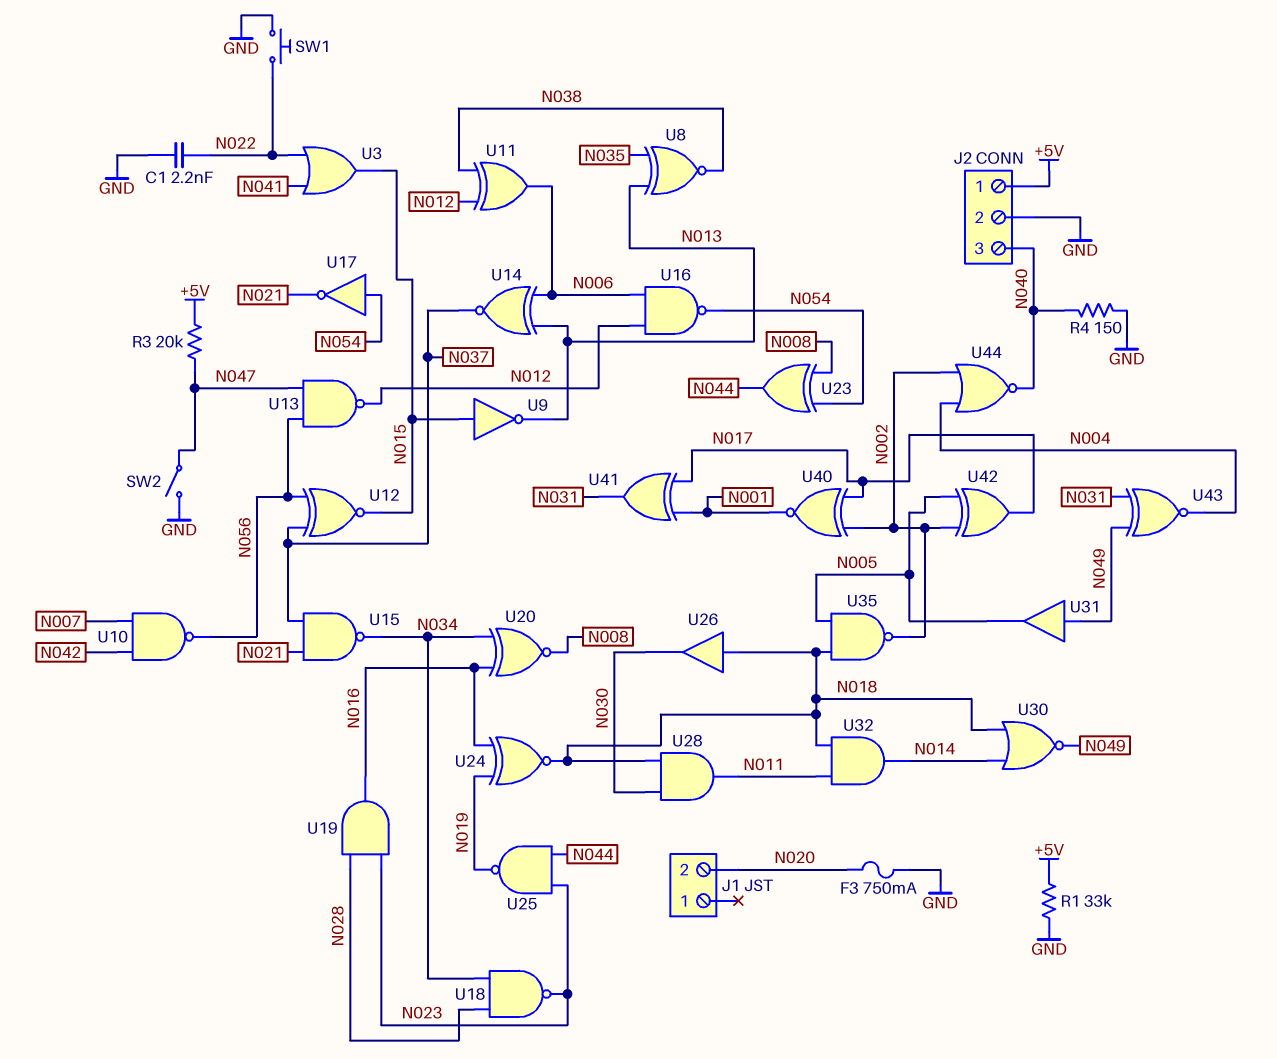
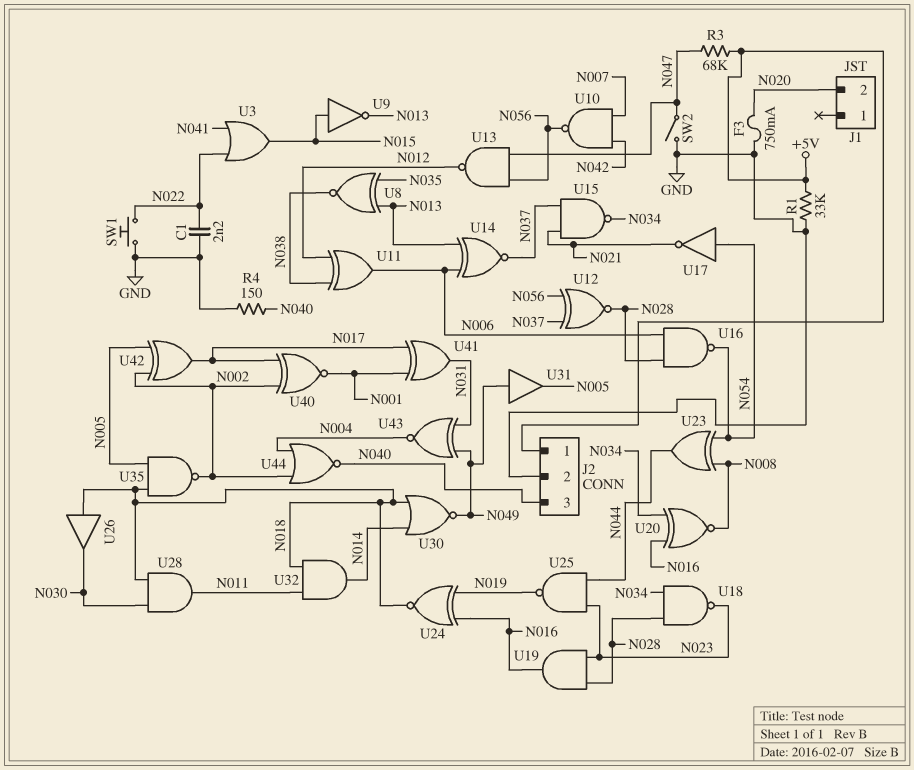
R3: 20k (+5V, N047) -> 68k (+5V, N047)
U12: XNOR (in N037, in N056, out N015) -> XNOR (in N037, in N056, out N028)
U16: NAND (in N006, in N012, out N054) -> NAND (in N006, in N028, out N054)

